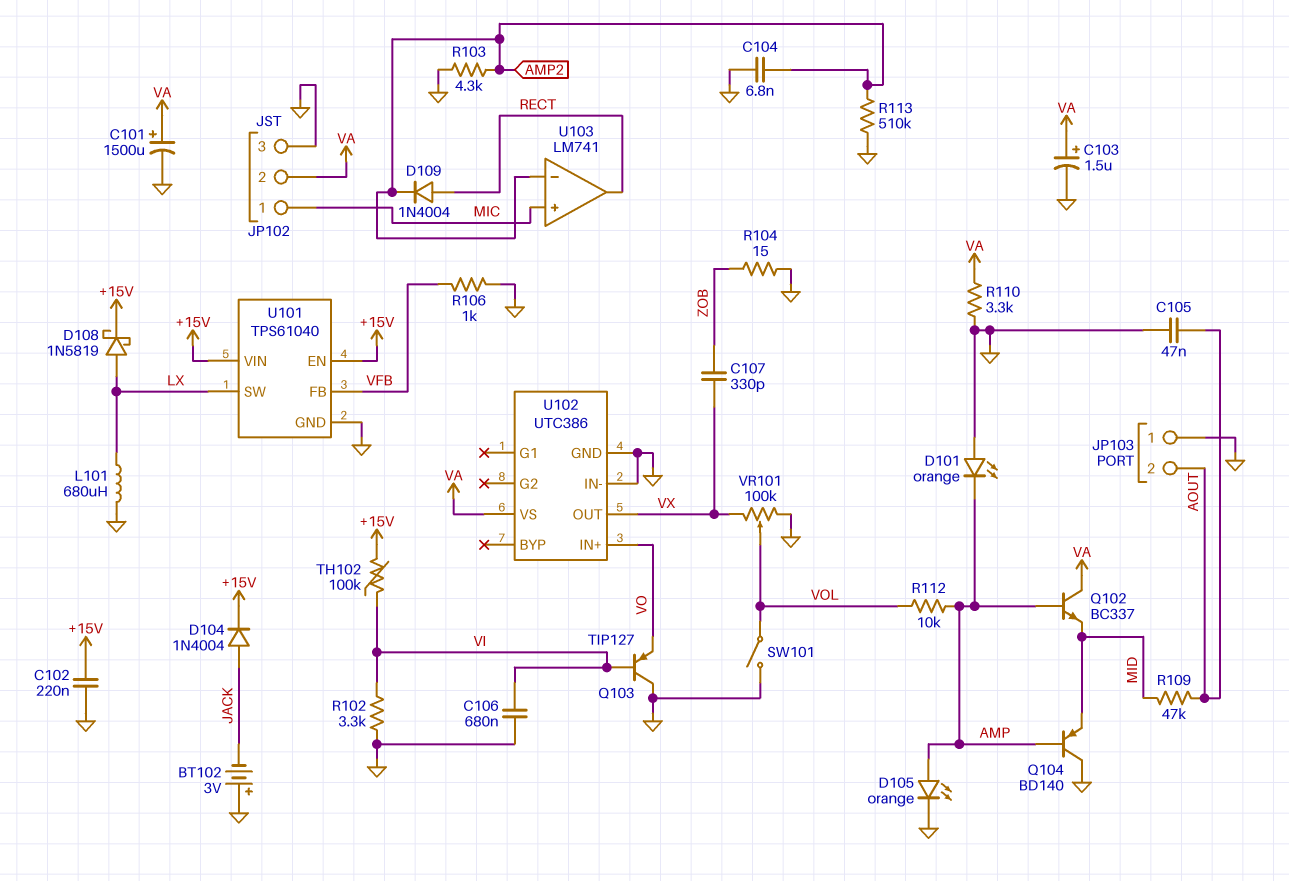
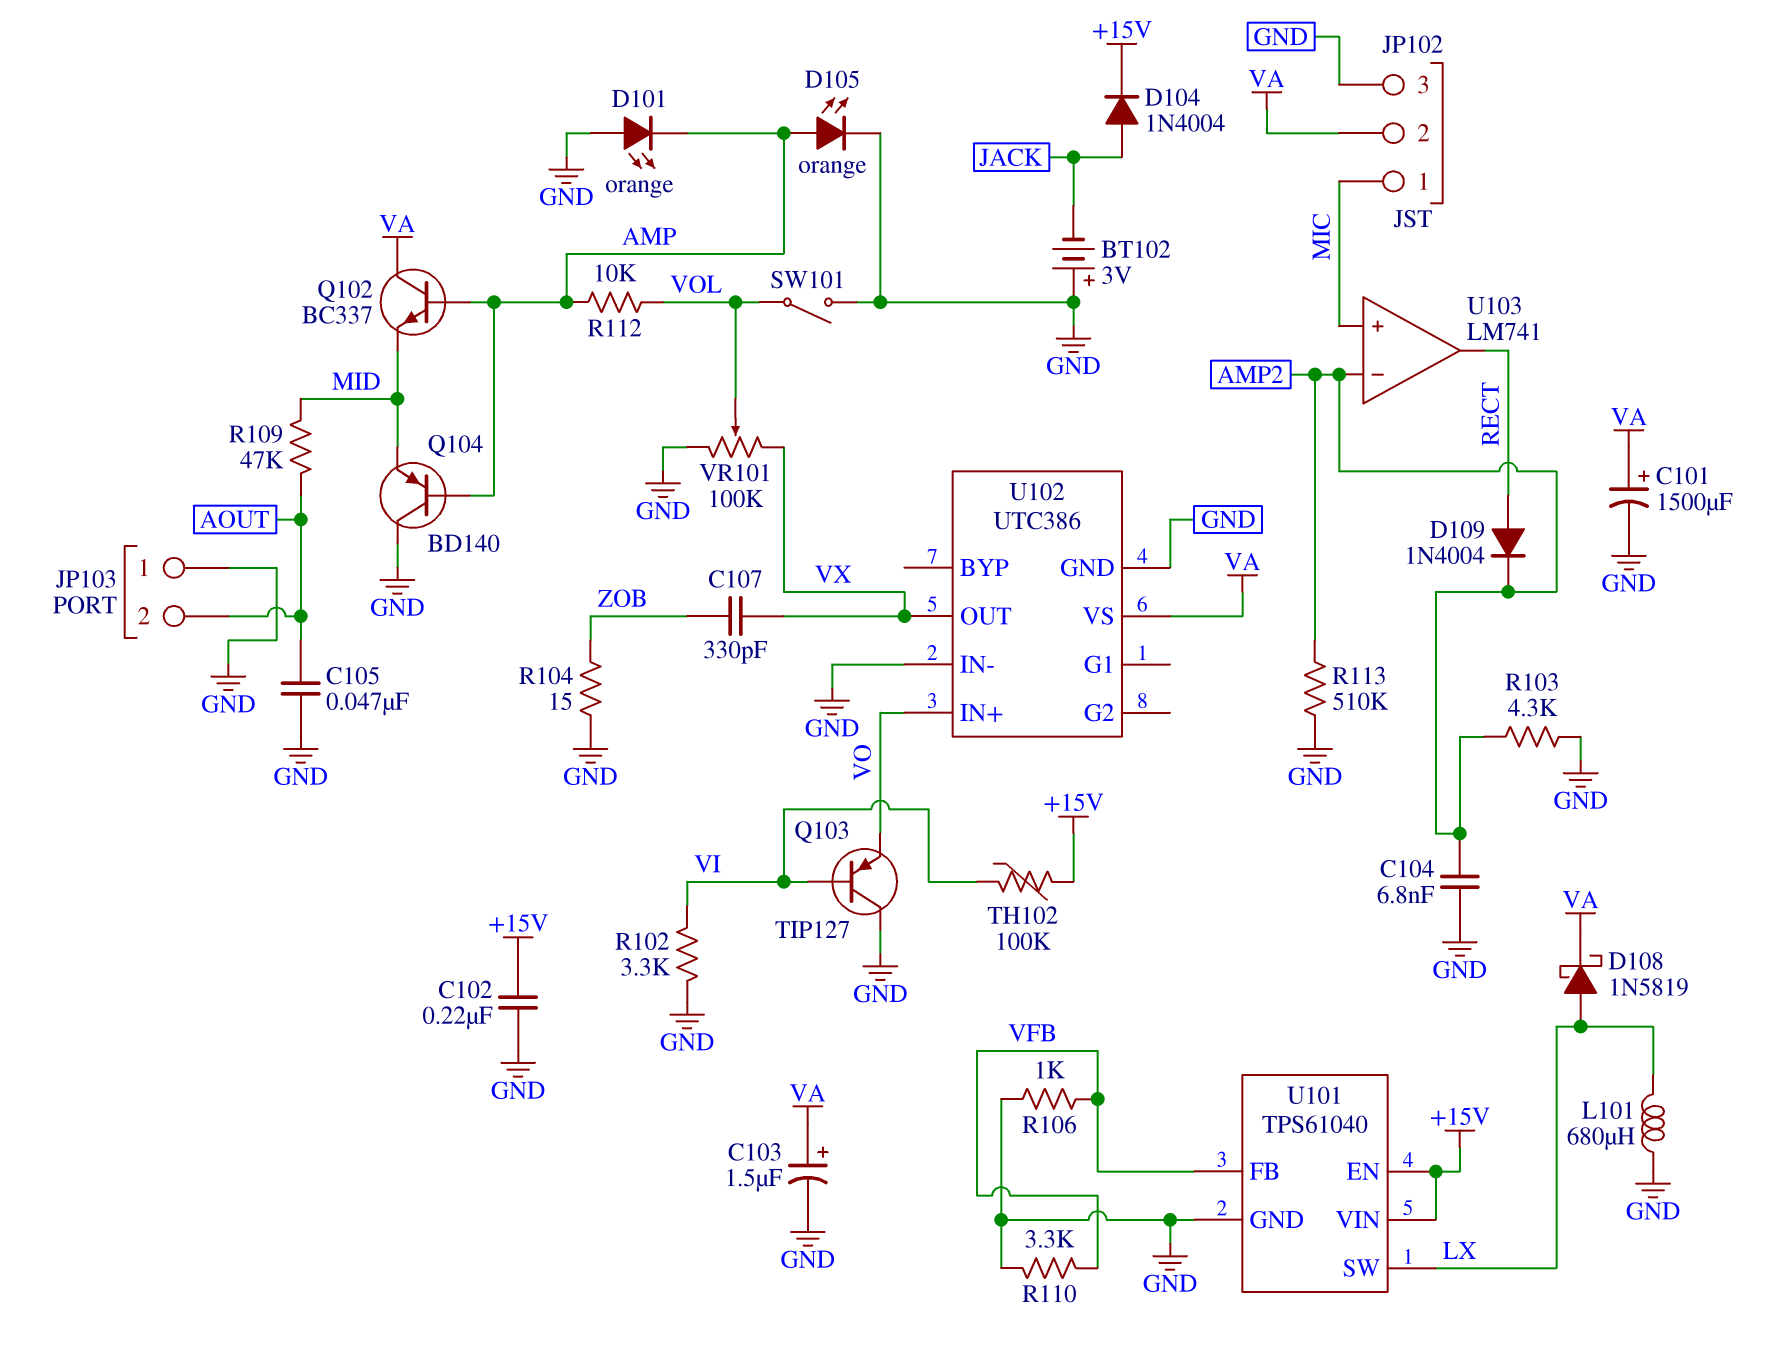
C106: 680nF (GND, VI) -> none
D108: schottky 1N5819 (A LX, K +15V) -> schottky 1N5819 (A LX, K VA)
R110: 3.3k (GND, VA) -> 3.3k (GND, VFB)

